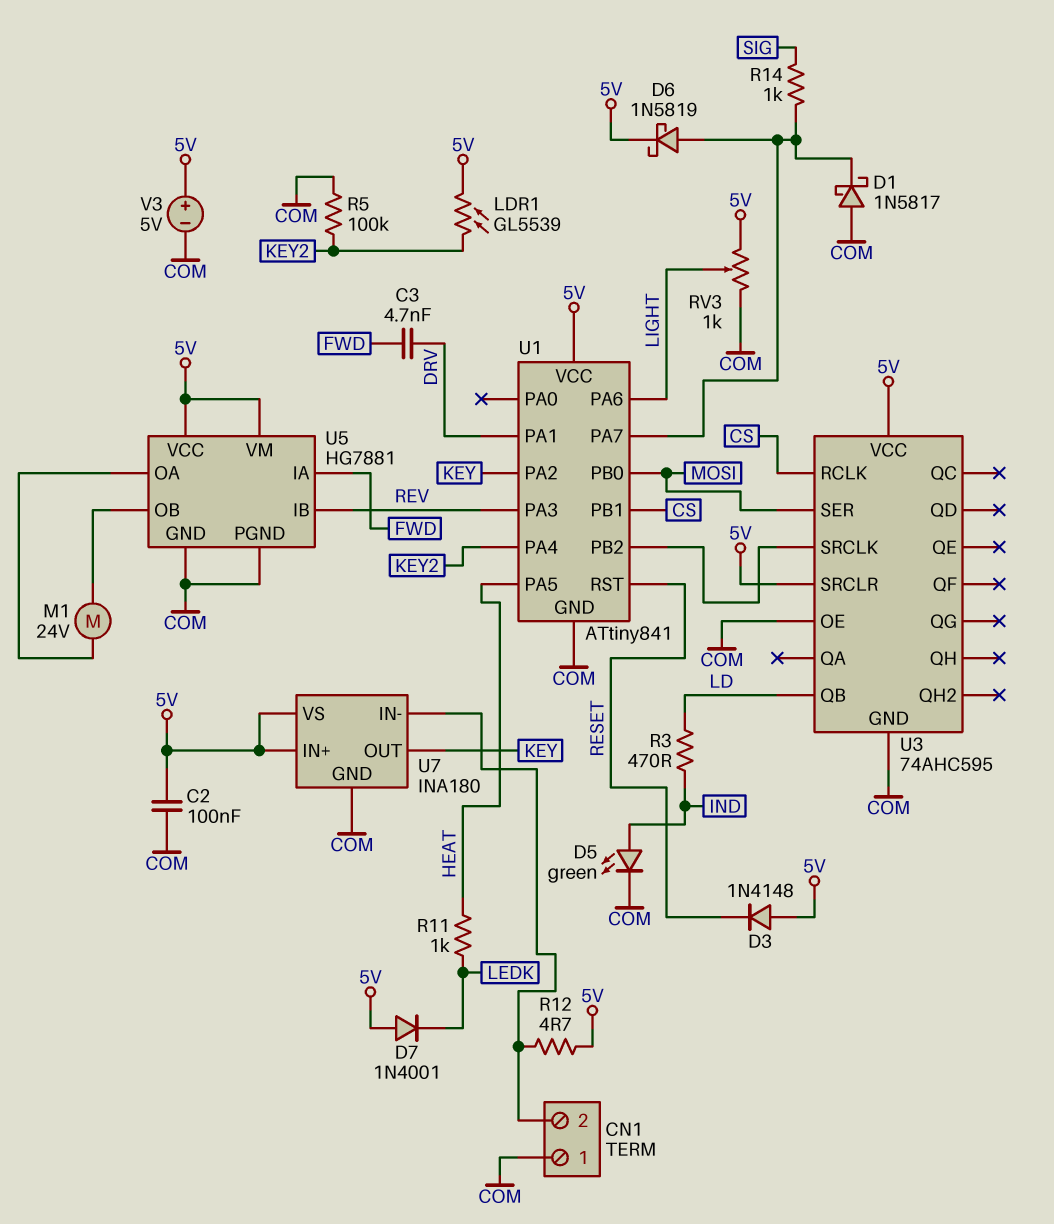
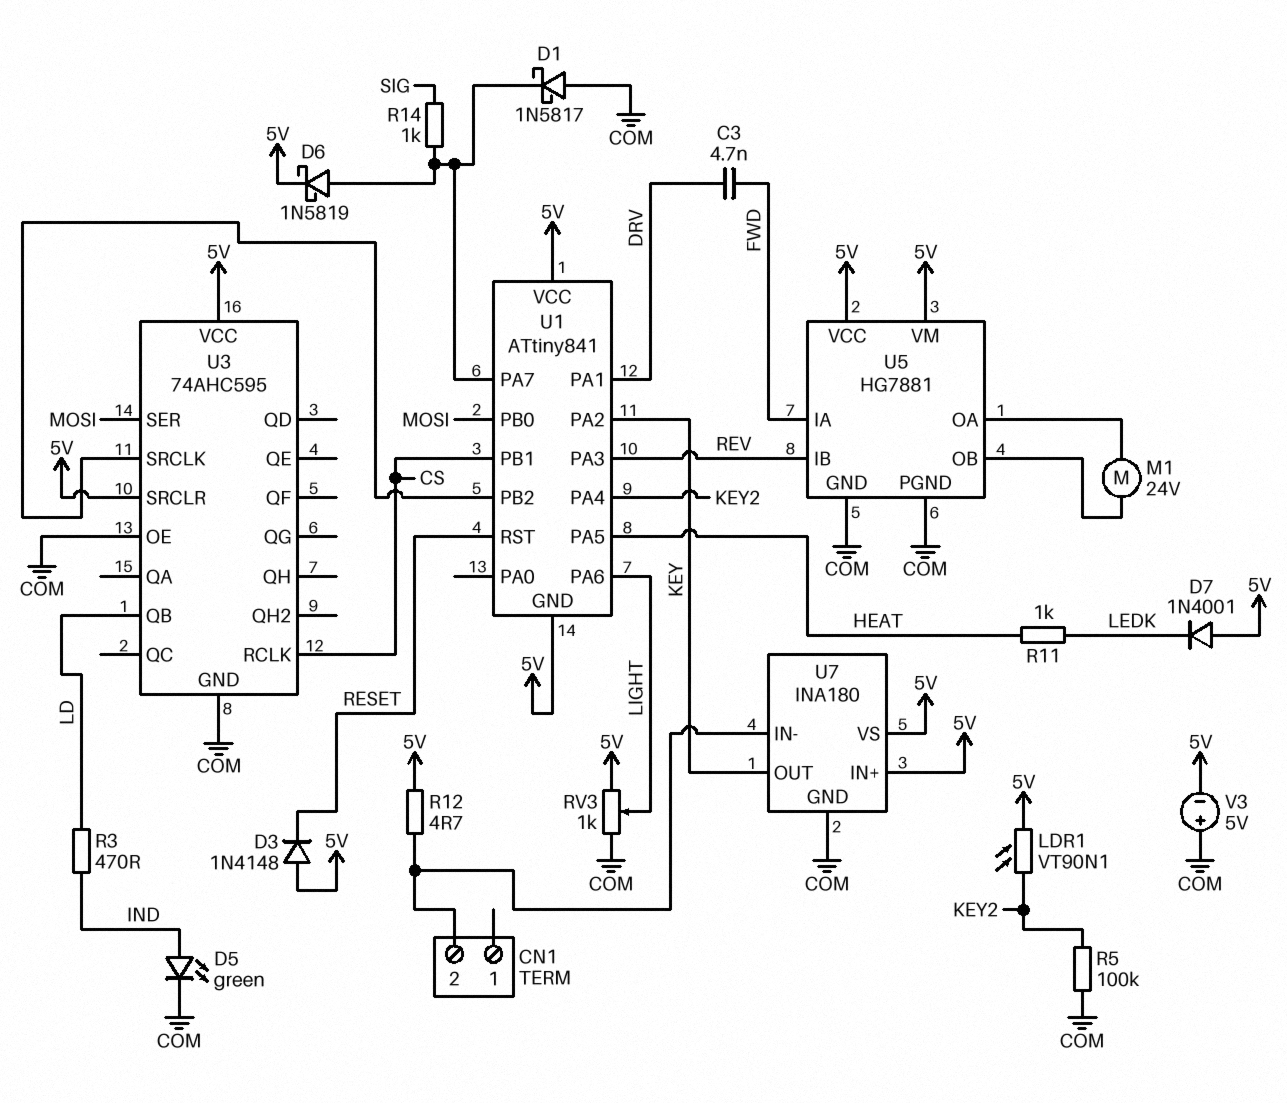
C2: 100nF (5V, COM) -> none
CN1 pin 1: COM -> none
LDR1: GL5539 (5V, KEY2) -> VT90N1 (5V, KEY2)
U1 pin GND: COM -> 5V
V3: 5V (plus 5V, minus COM) -> 5V (plus COM, minus 5V)

